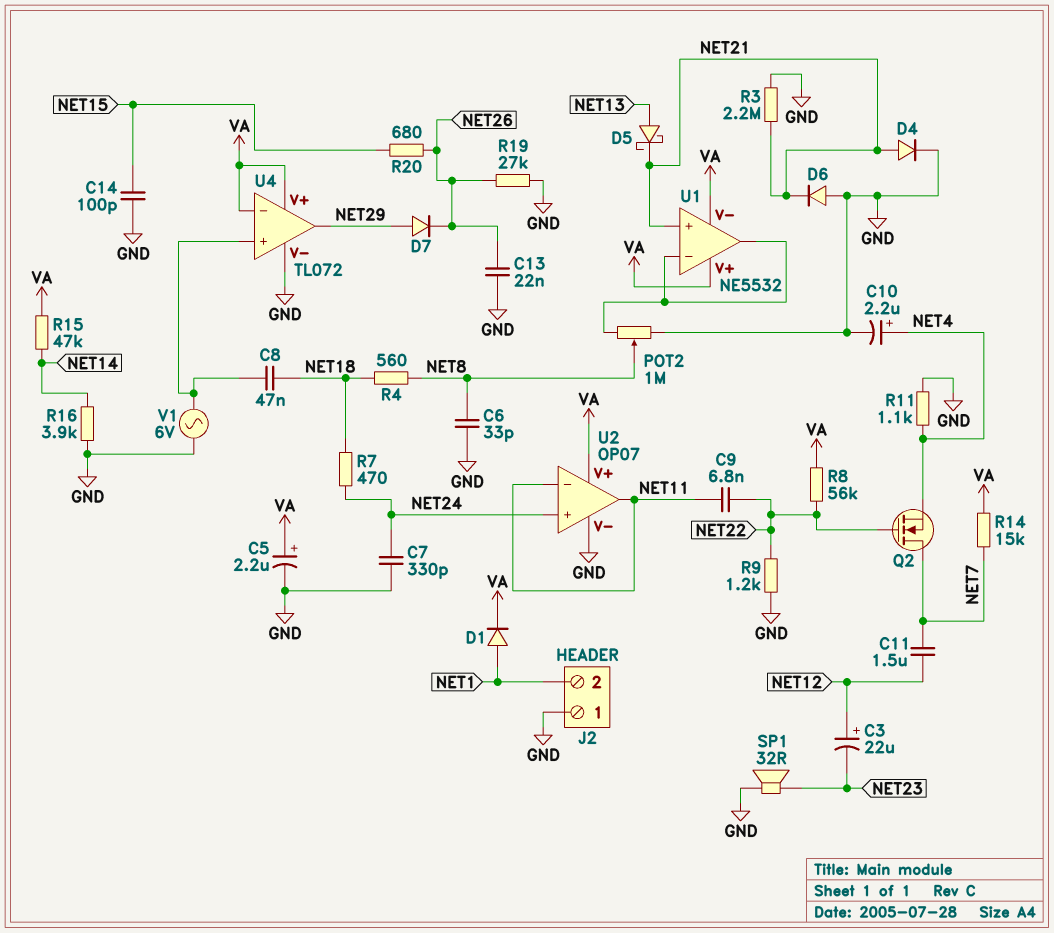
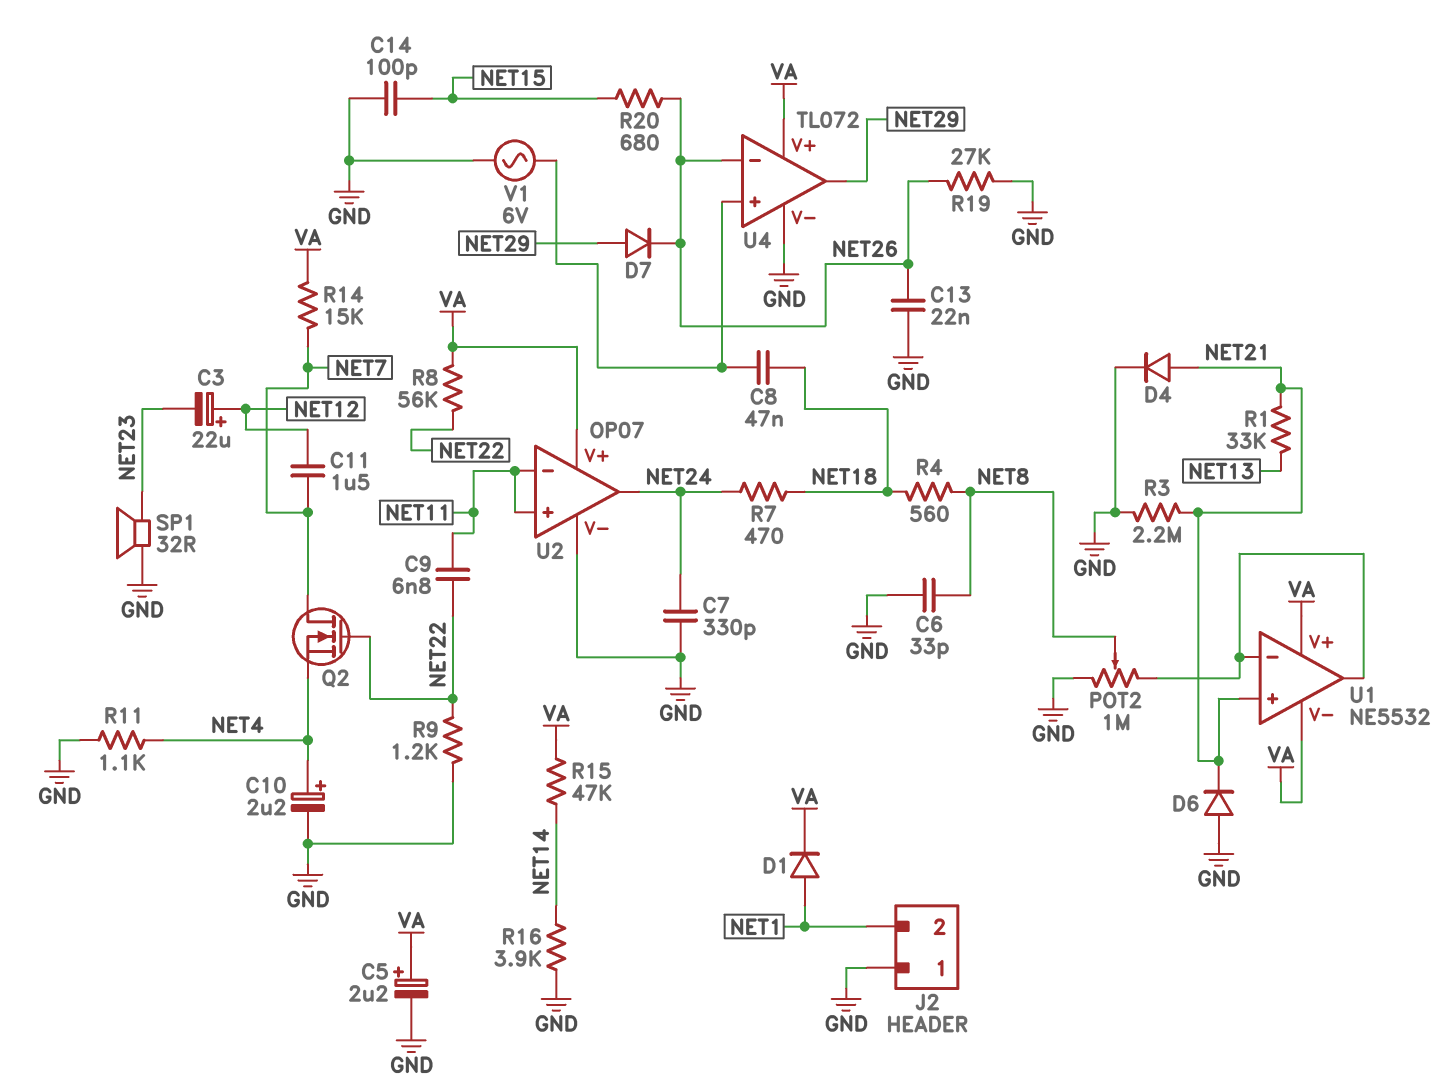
D5: schottky (A NET13, K NET21) -> none
R1: none -> 33k (NET13, NET21)
U2 pin in+: NET24 -> NET11
U2 pin out: NET11 -> NET24
U4 pin in-: VA -> NET26

